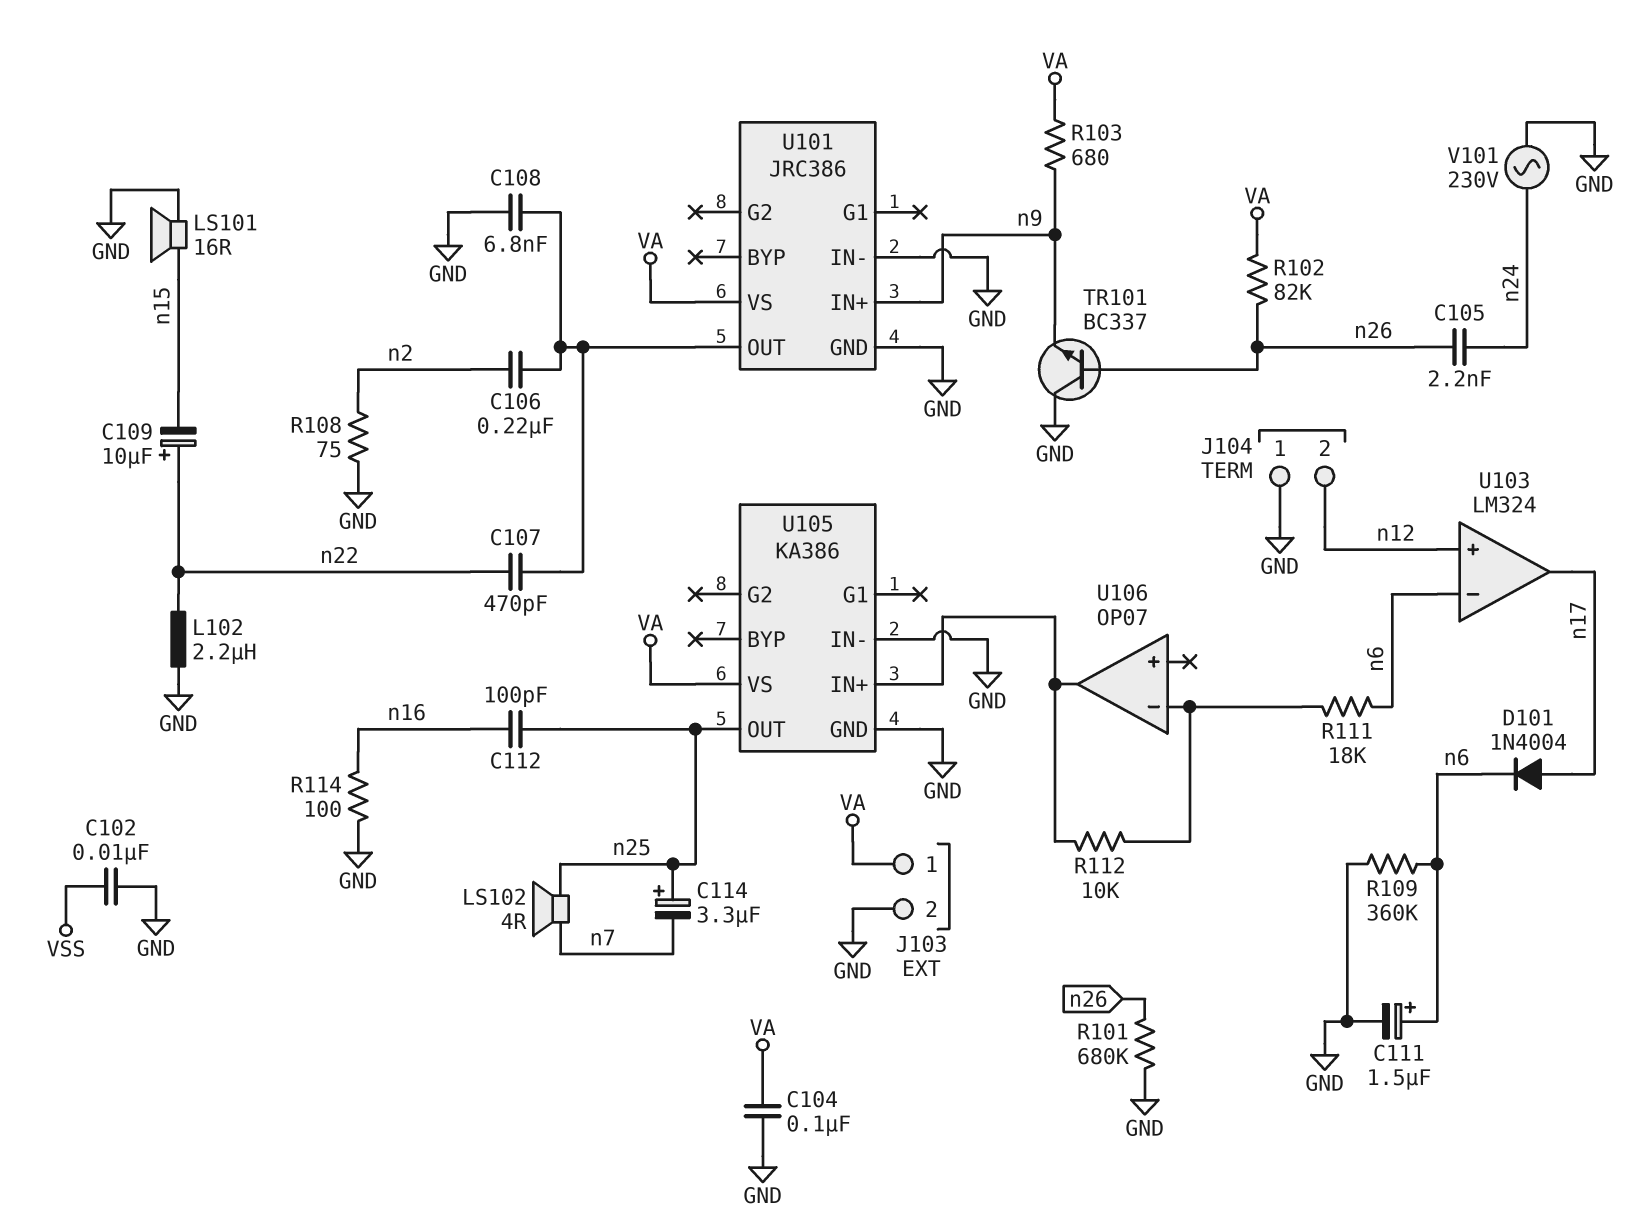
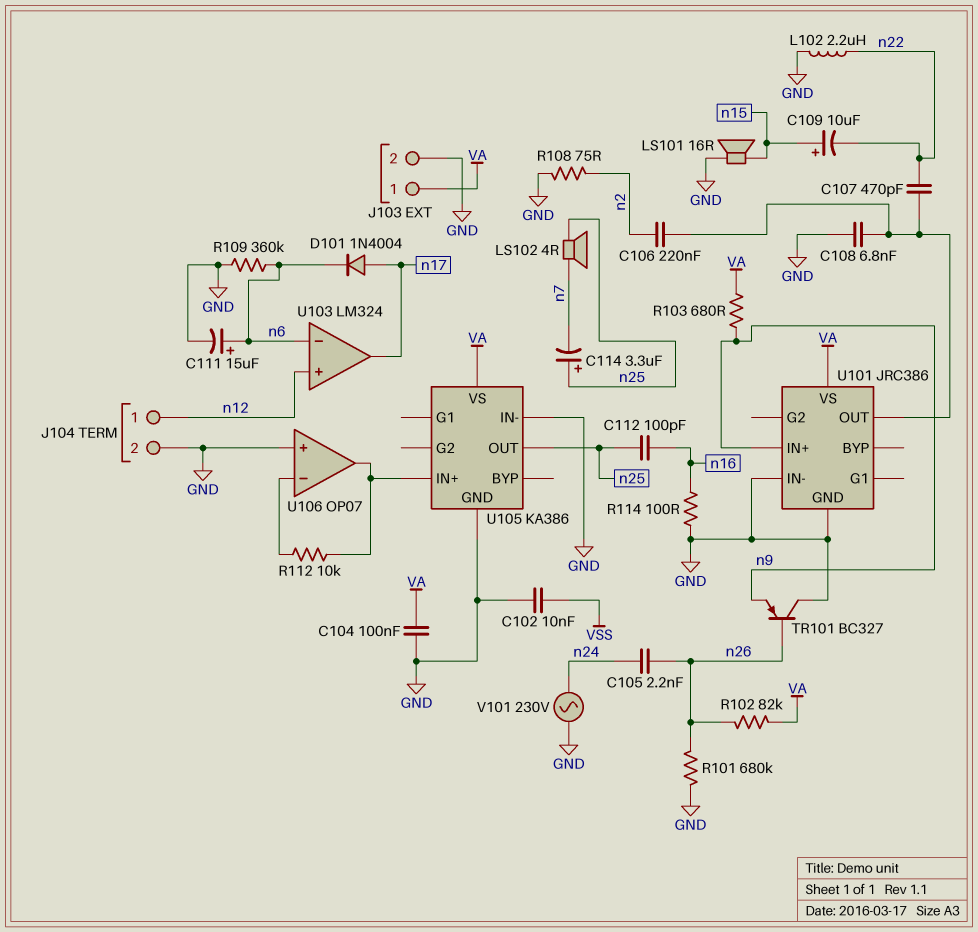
C109: 10uF (plus n22, minus n15) -> 10uF (plus n15, minus n22)
C111: 1.5uF (plus n6, minus GND) -> 15uF (plus n6, minus GND)
J104 pin 1: GND -> n12
J104 pin 2: n12 -> GND
R111: 18k (U106/in-, n6) -> none
TR101: NPN BC337 (B n26, C GND, E n9) -> PNP BC327 (B n26, C GND, E n9)
U106 pin in+: none -> GND

